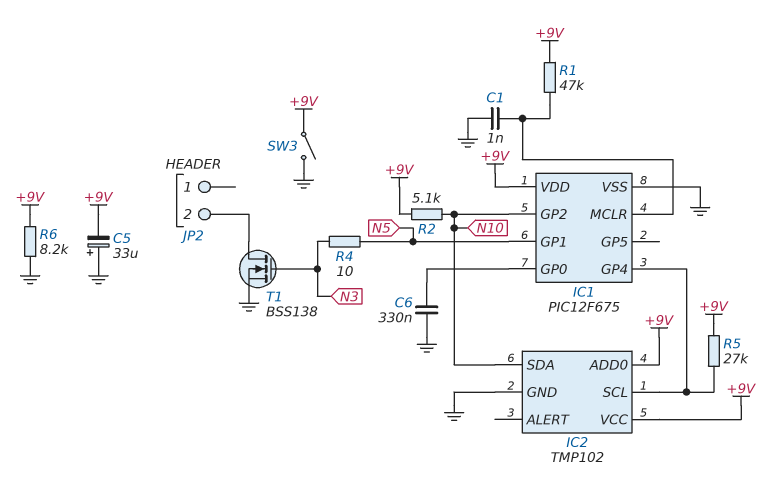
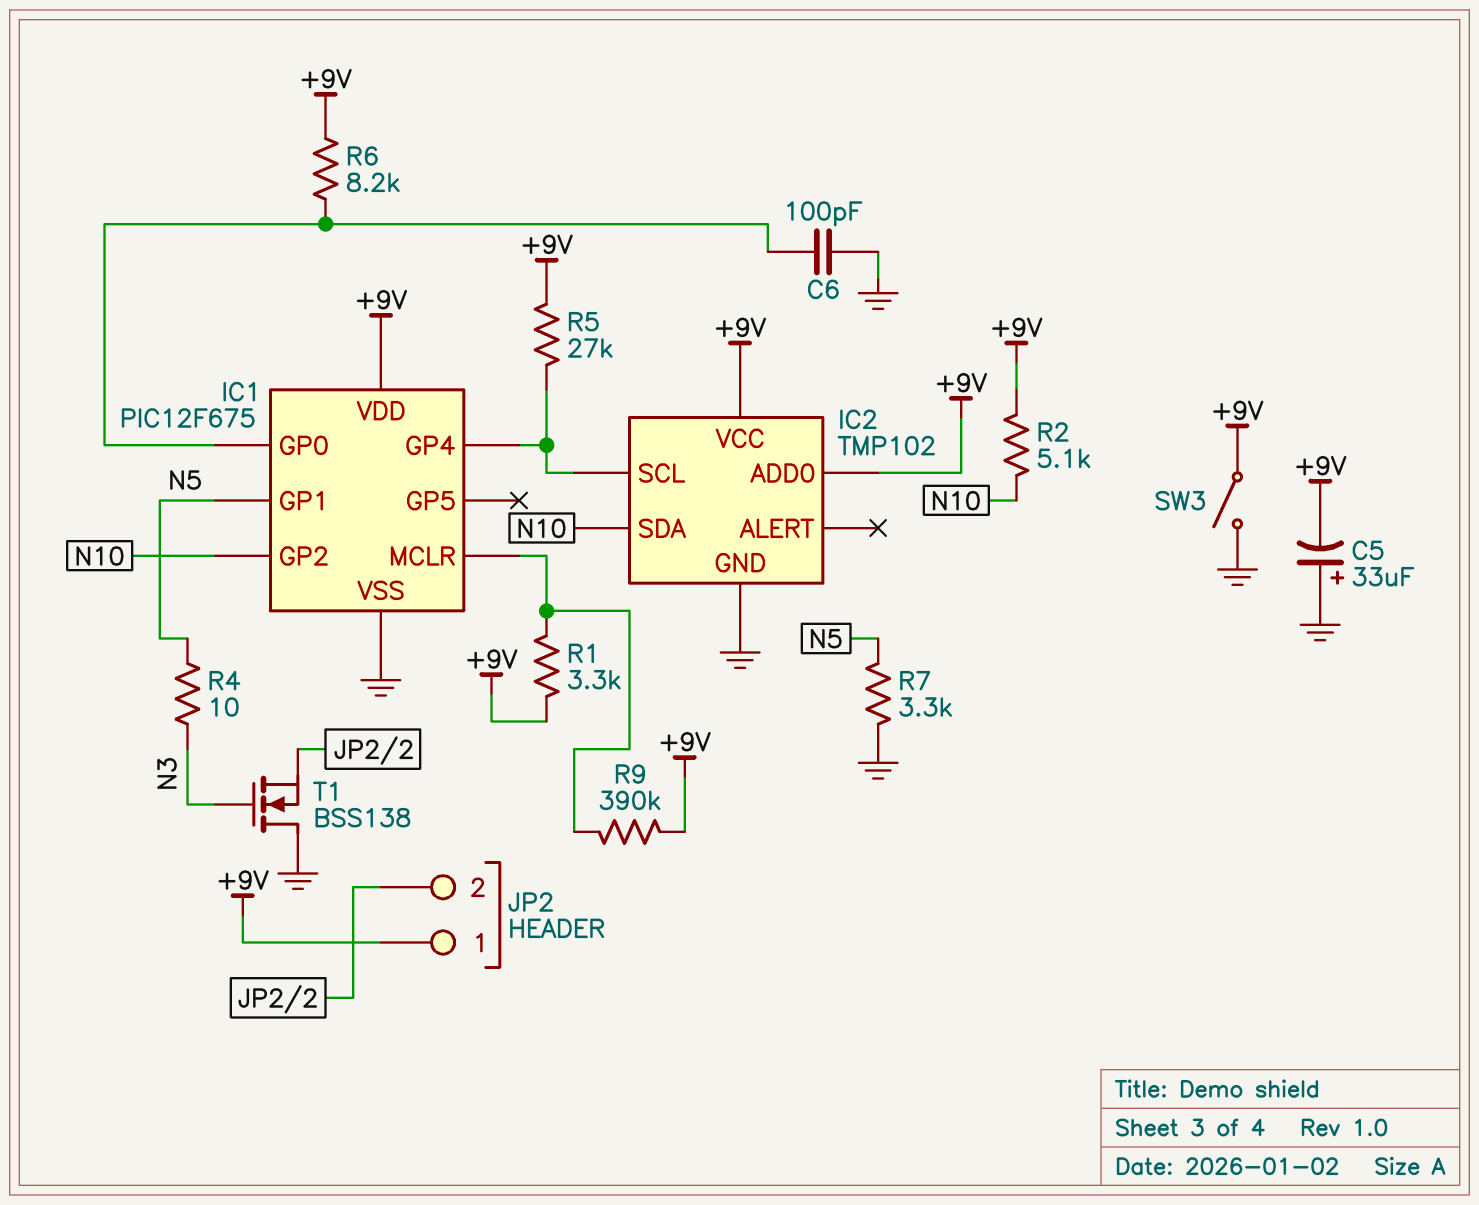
C1: 1nF (GND, IC1/MCLR) -> none
C6: 330nF (GND, IC1/GP0) -> 100pF (GND, IC1/GP0)
JP2 pin 1: none -> +9V
R1: 47k (+9V, IC1/MCLR) -> 3.3k (+9V, IC1/MCLR)
R6: 8.2k (+9V, GND) -> 8.2k (+9V, IC1/GP0)
R7: none -> 3.3k (GND, N5)
R9: none -> 390k (+9V, IC1/MCLR)
T1: NMOS BSS138 (G N3, D JP2/2, S GND) -> NMOS BSS138 (G N3, D GND, S JP2/2)

